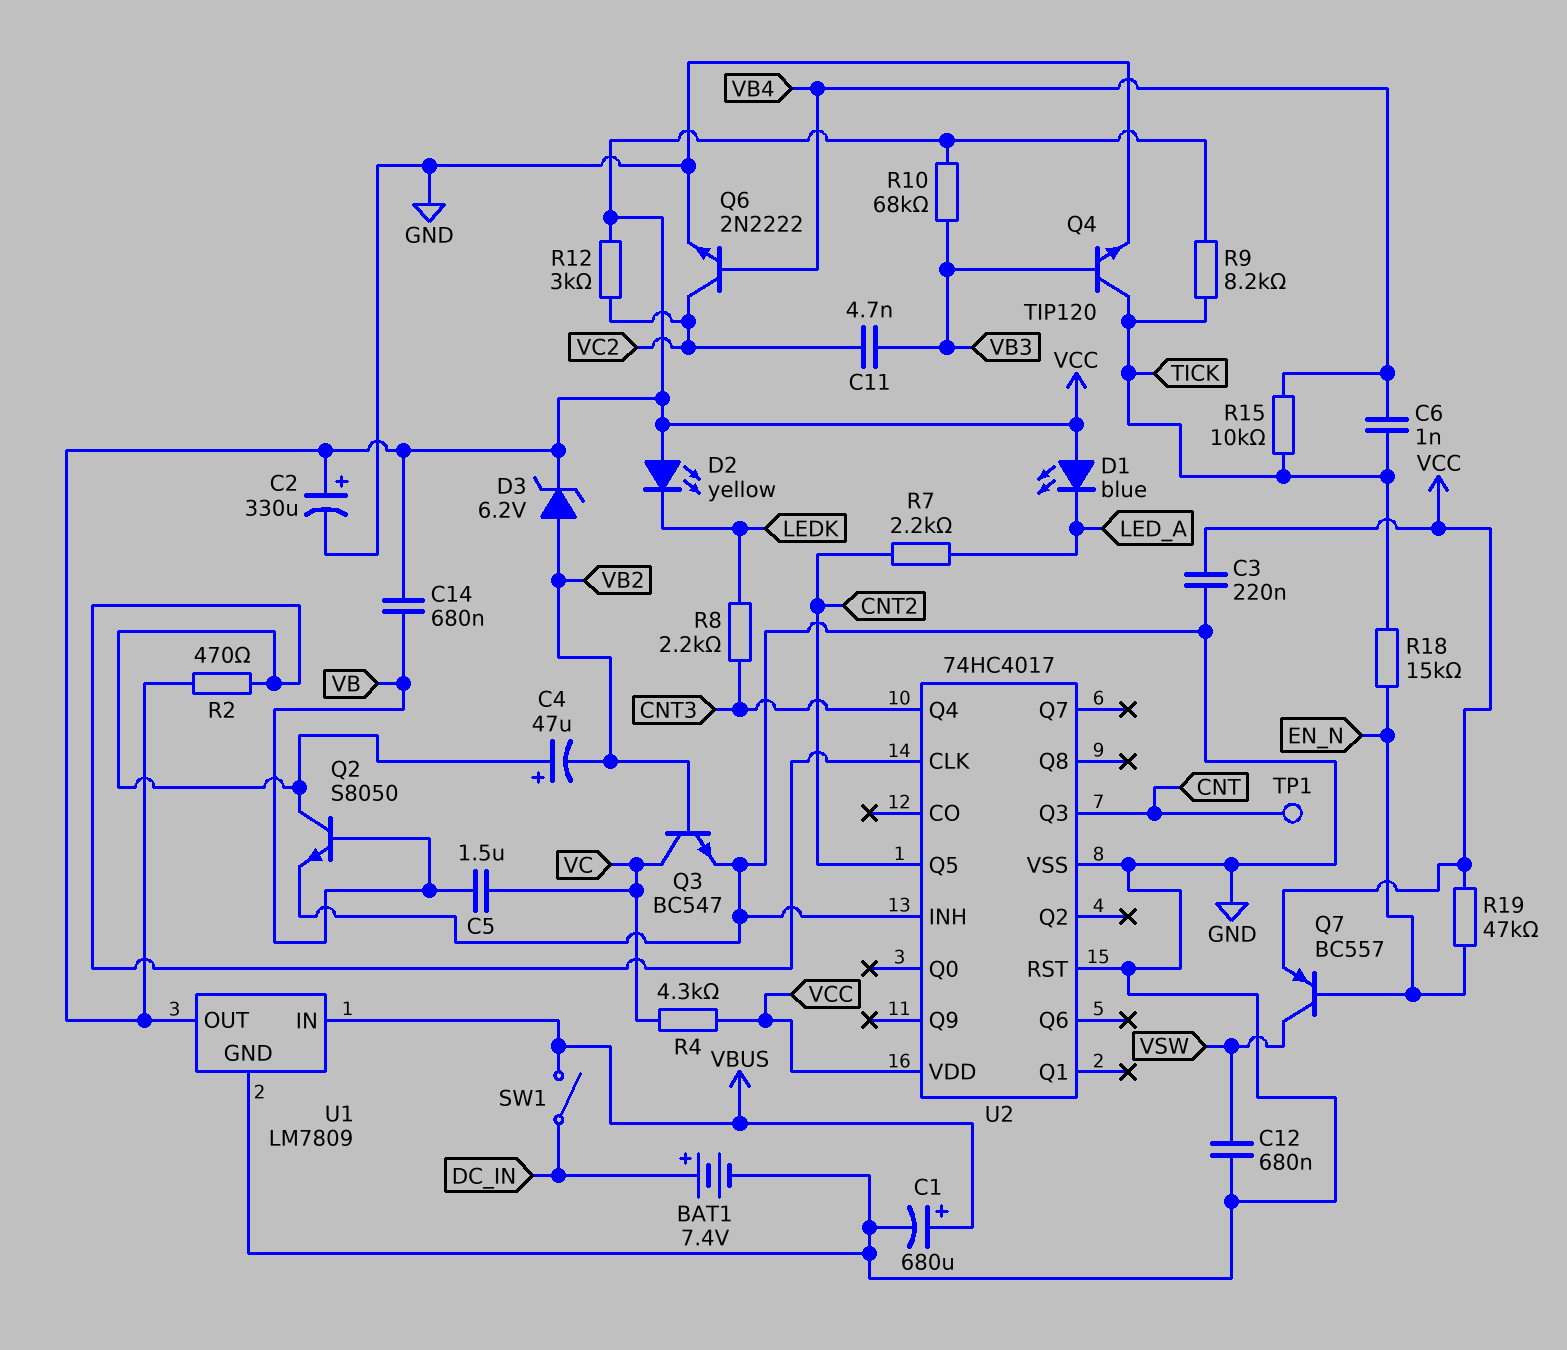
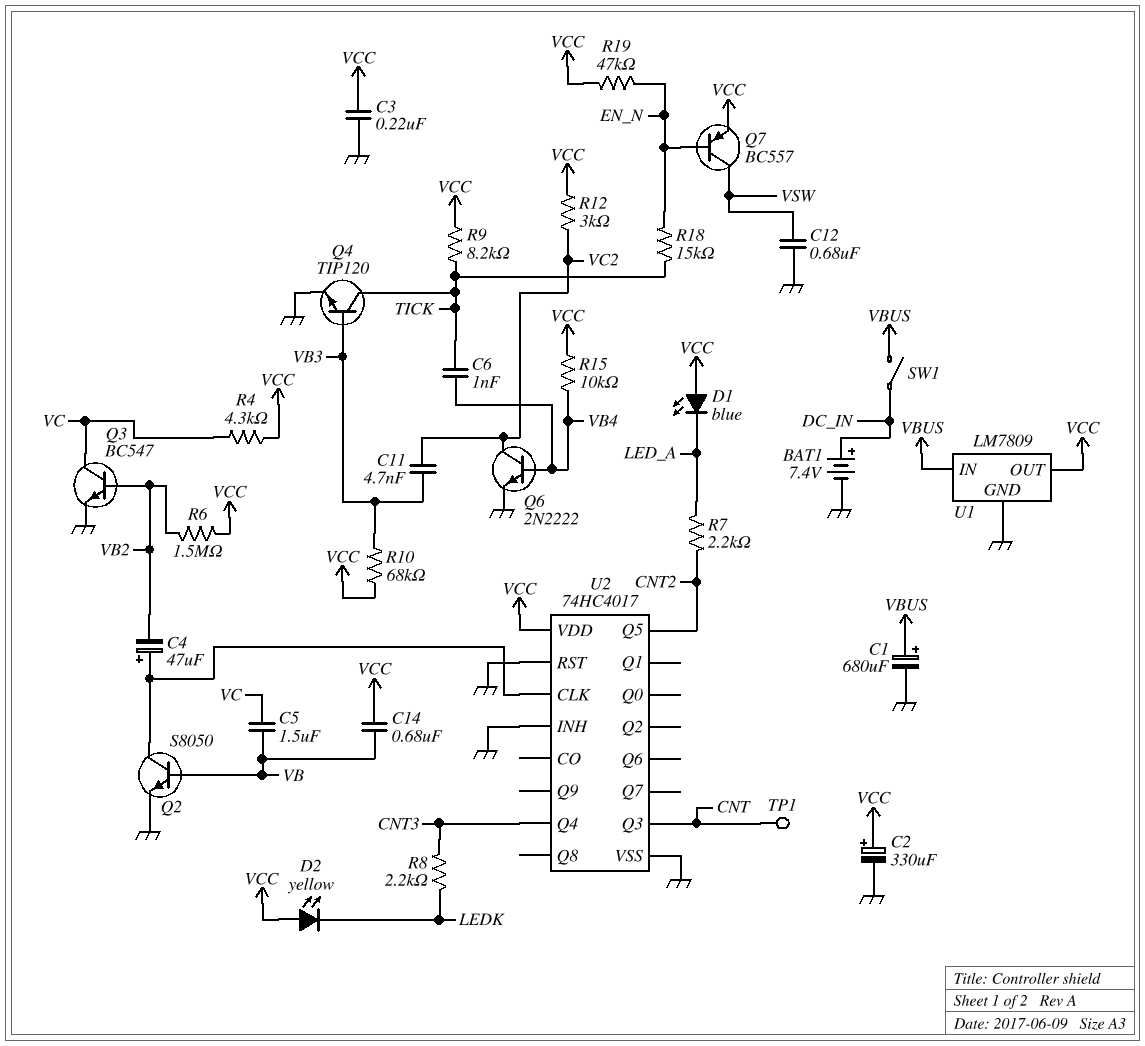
D3: zener 6.2V (A VB2, K VCC) -> none
R2: 470 (U2/CLK, VCC) -> none
R6: none -> 1.5M (VB2, VCC)
R15: 10k (TICK, VB4) -> 10k (VB4, VCC)

